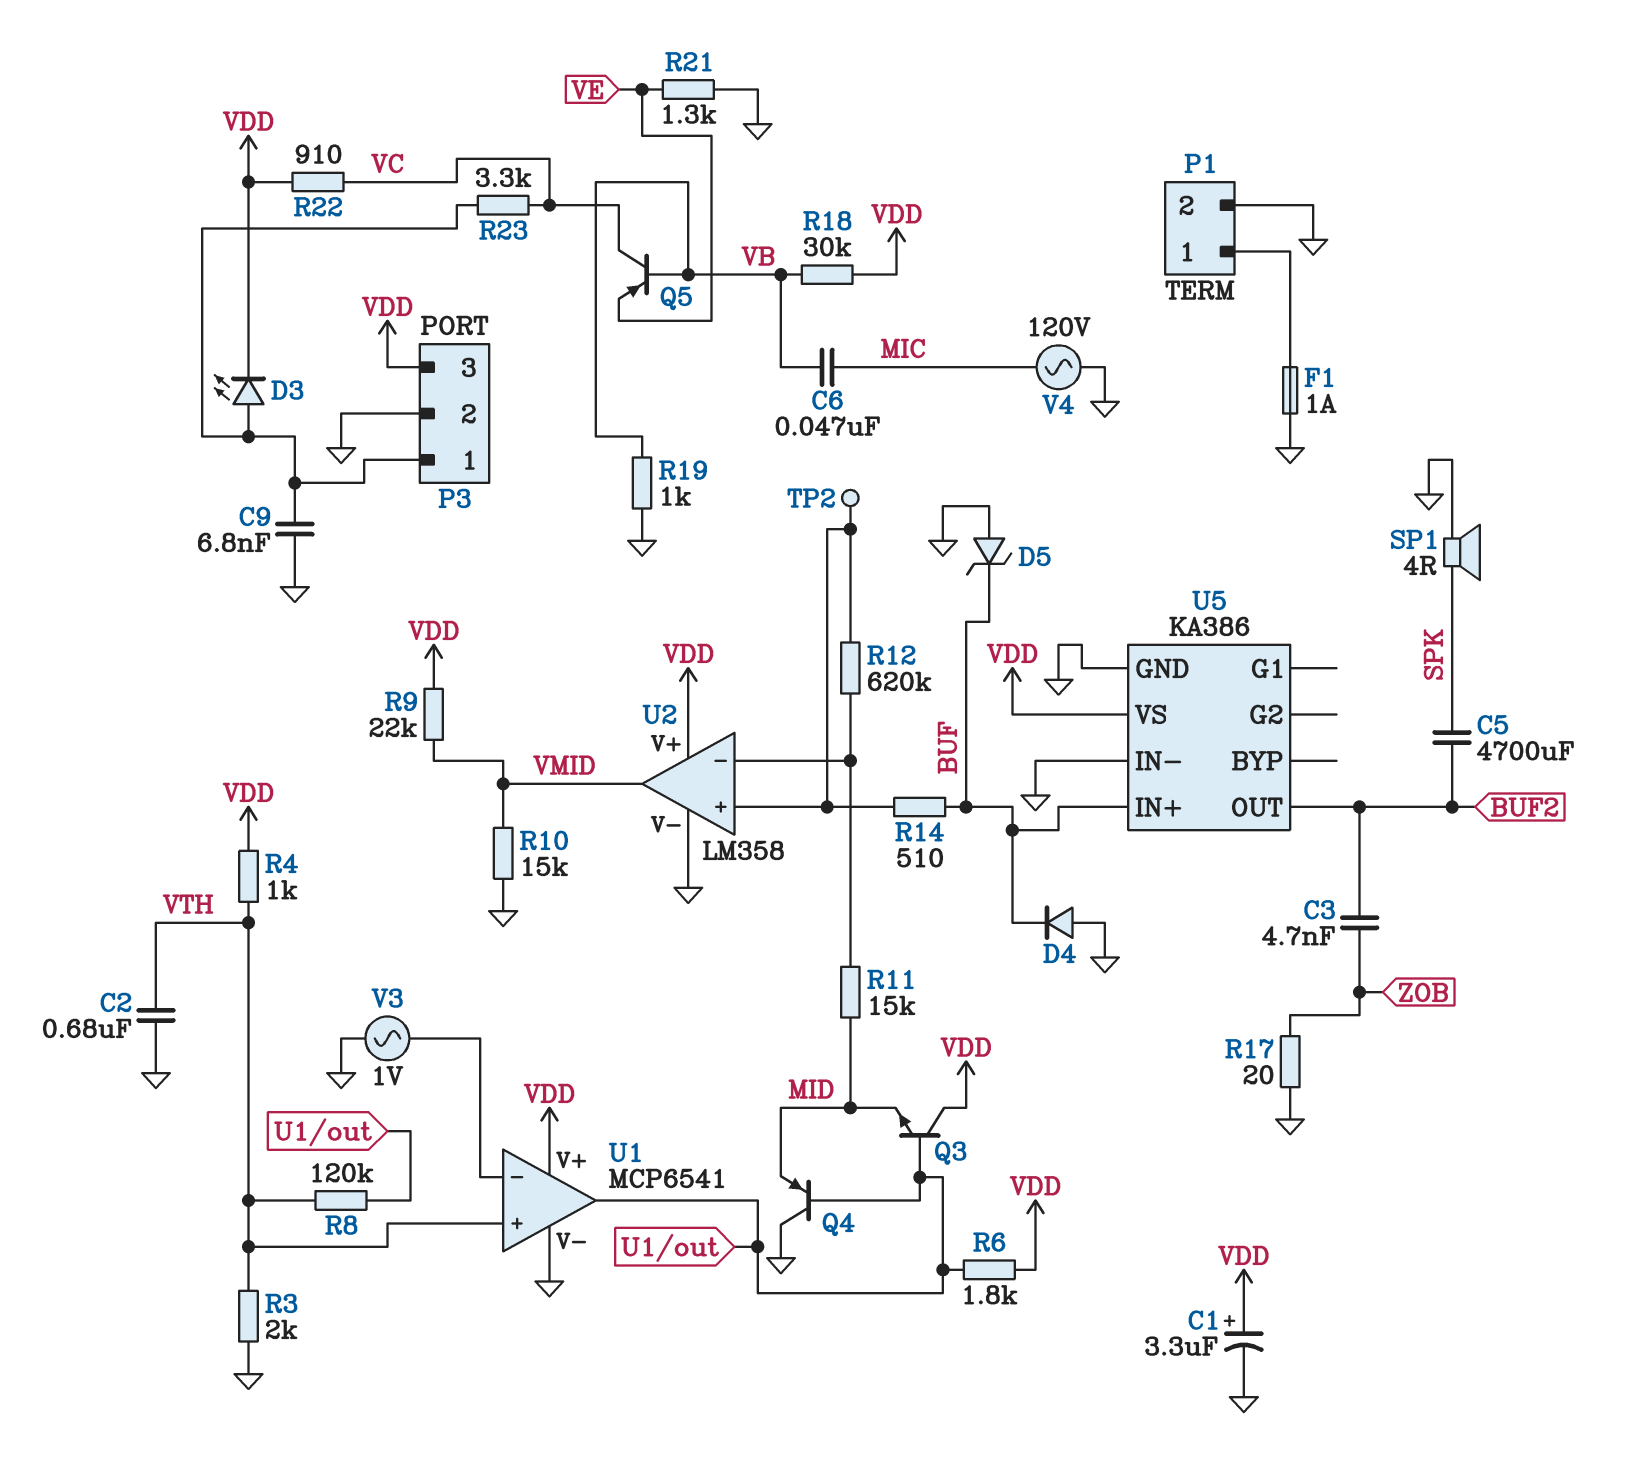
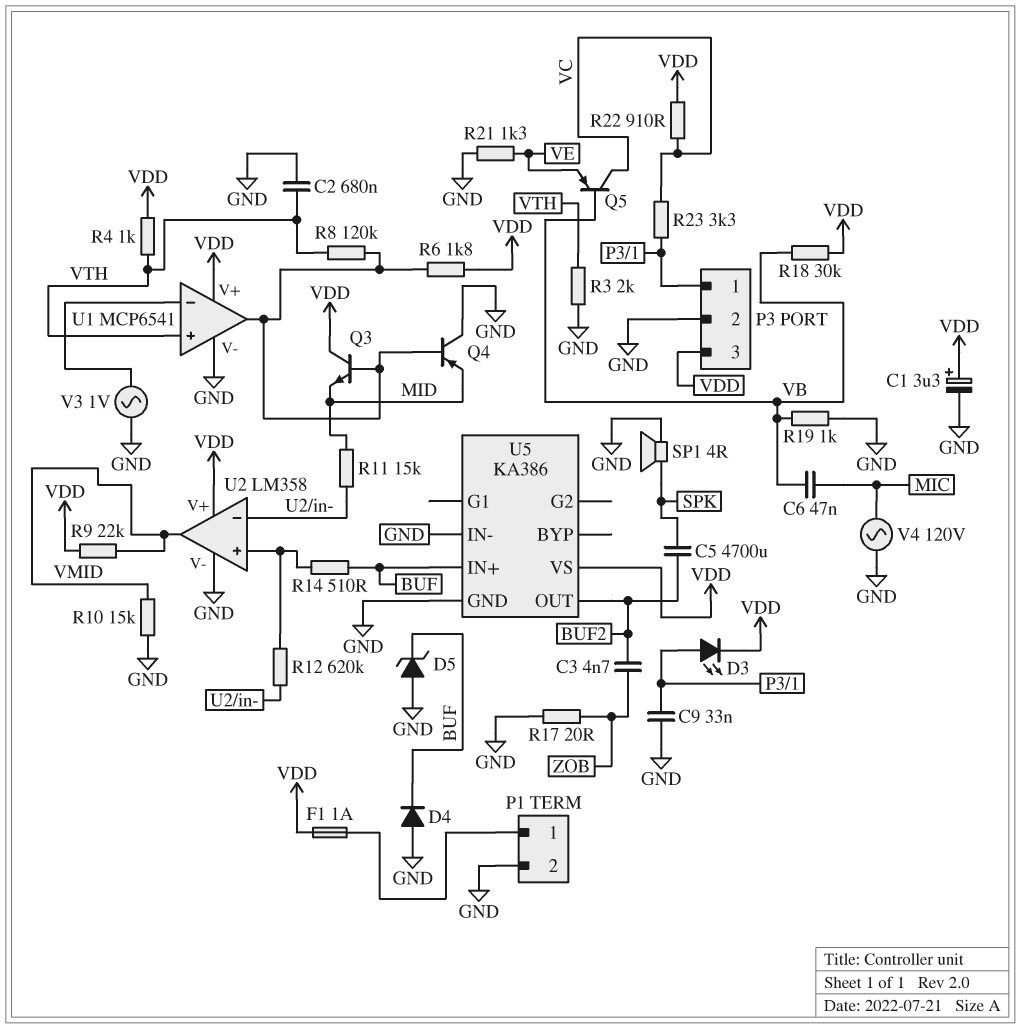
C9: 6.8nF (GND, P3/1) -> 33nF (GND, P3/1)
F1: 1A (GND, P1/1) -> 1A (P1/1, VDD)
TP2: test point (U2/in+) -> none

